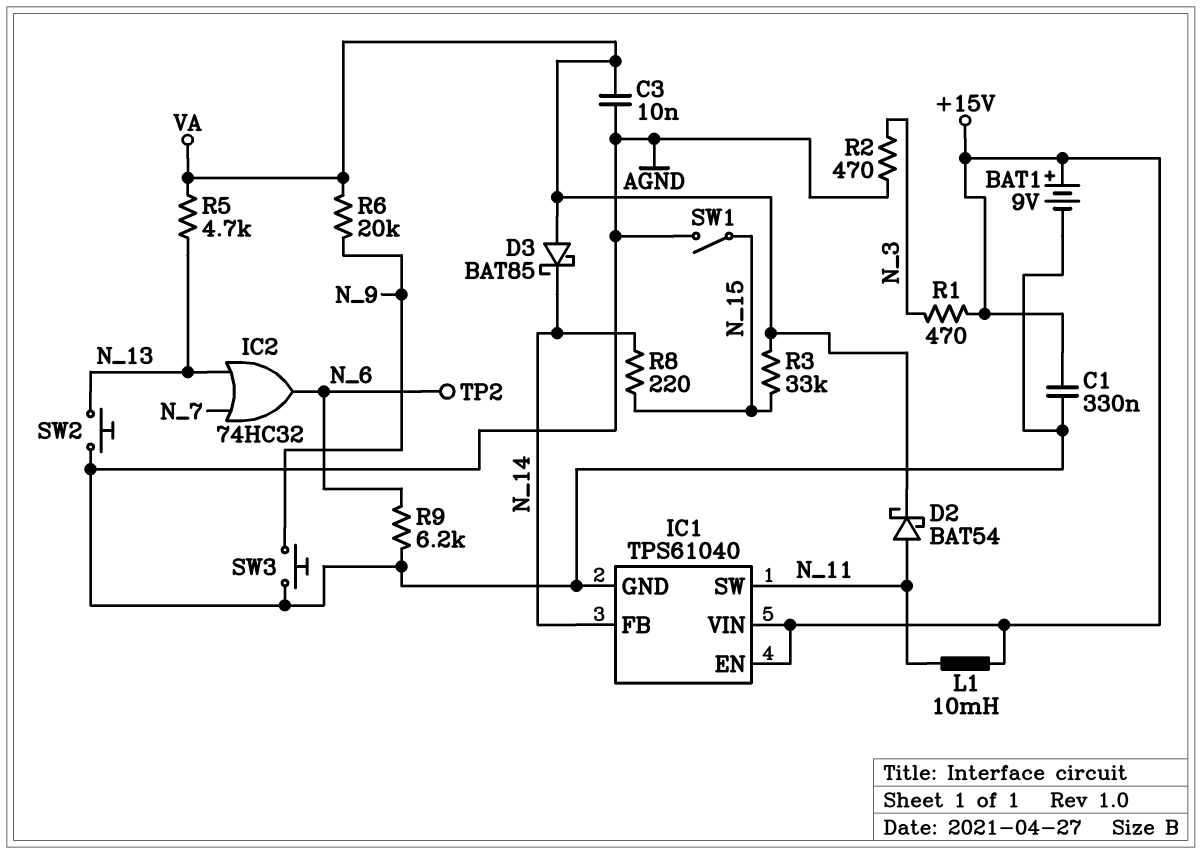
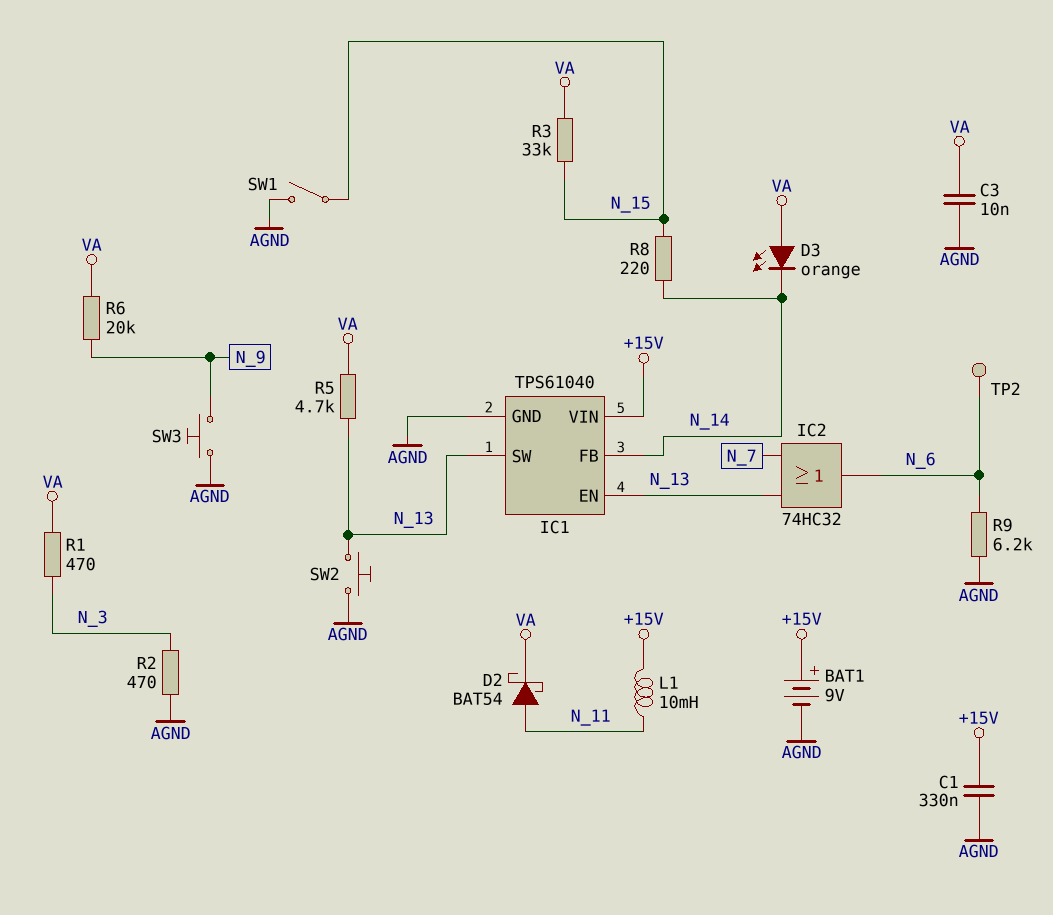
D3: schottky BAT85 (A VA, K N_14) -> LED orange (A VA, K N_14)
IC1 pin EN: +15V -> N_13
IC1 pin SW: N_11 -> N_13
R1: 470 (+15V, N_3) -> 470 (N_3, VA)

